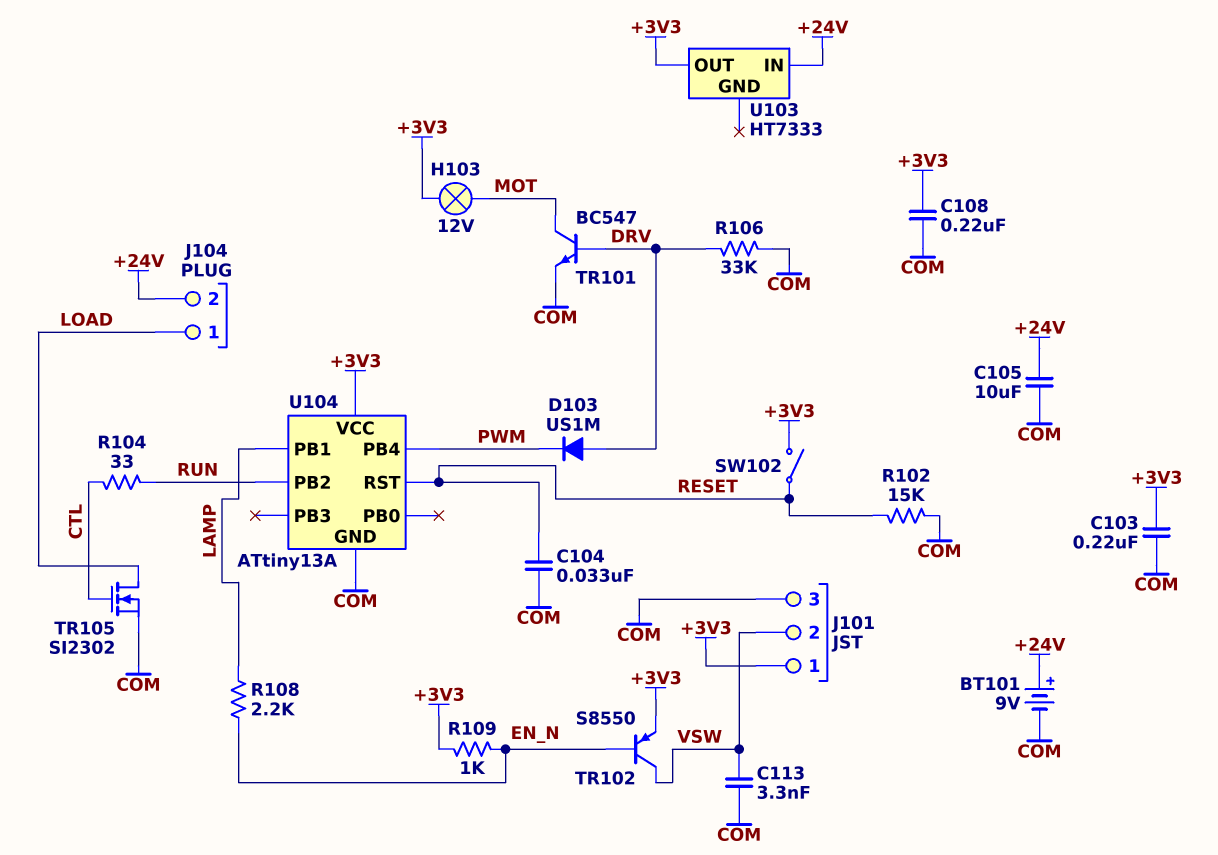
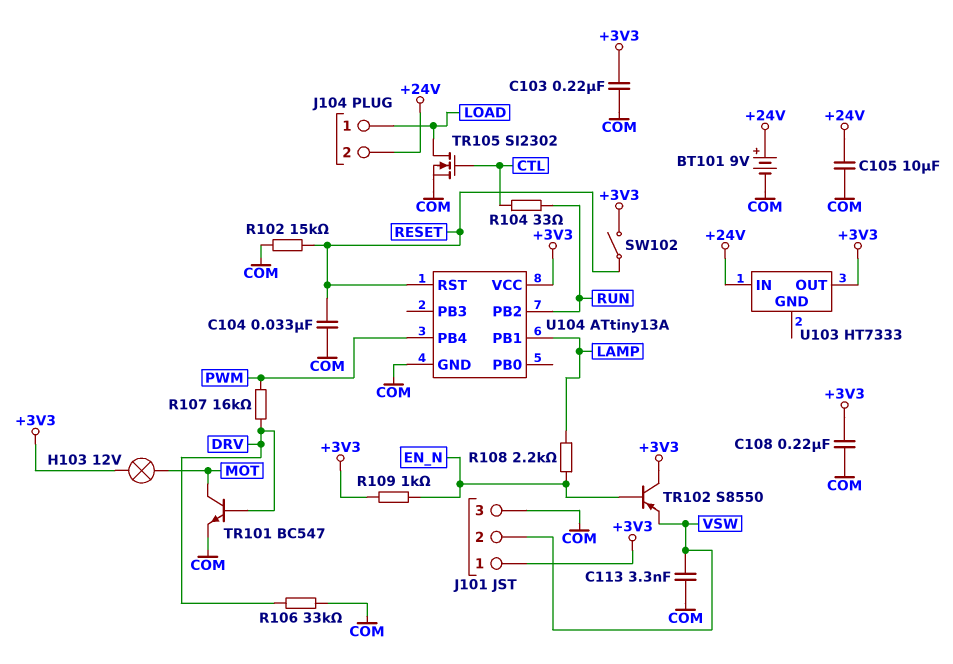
D103: diode US1M (A DRV, K PWM) -> none
R107: none -> 16k (DRV, PWM)
TR102: PNP S8550 (B EN_N, C VSW, E +3V3) -> PNP S8550 (B EN_N, C +3V3, E VSW)

